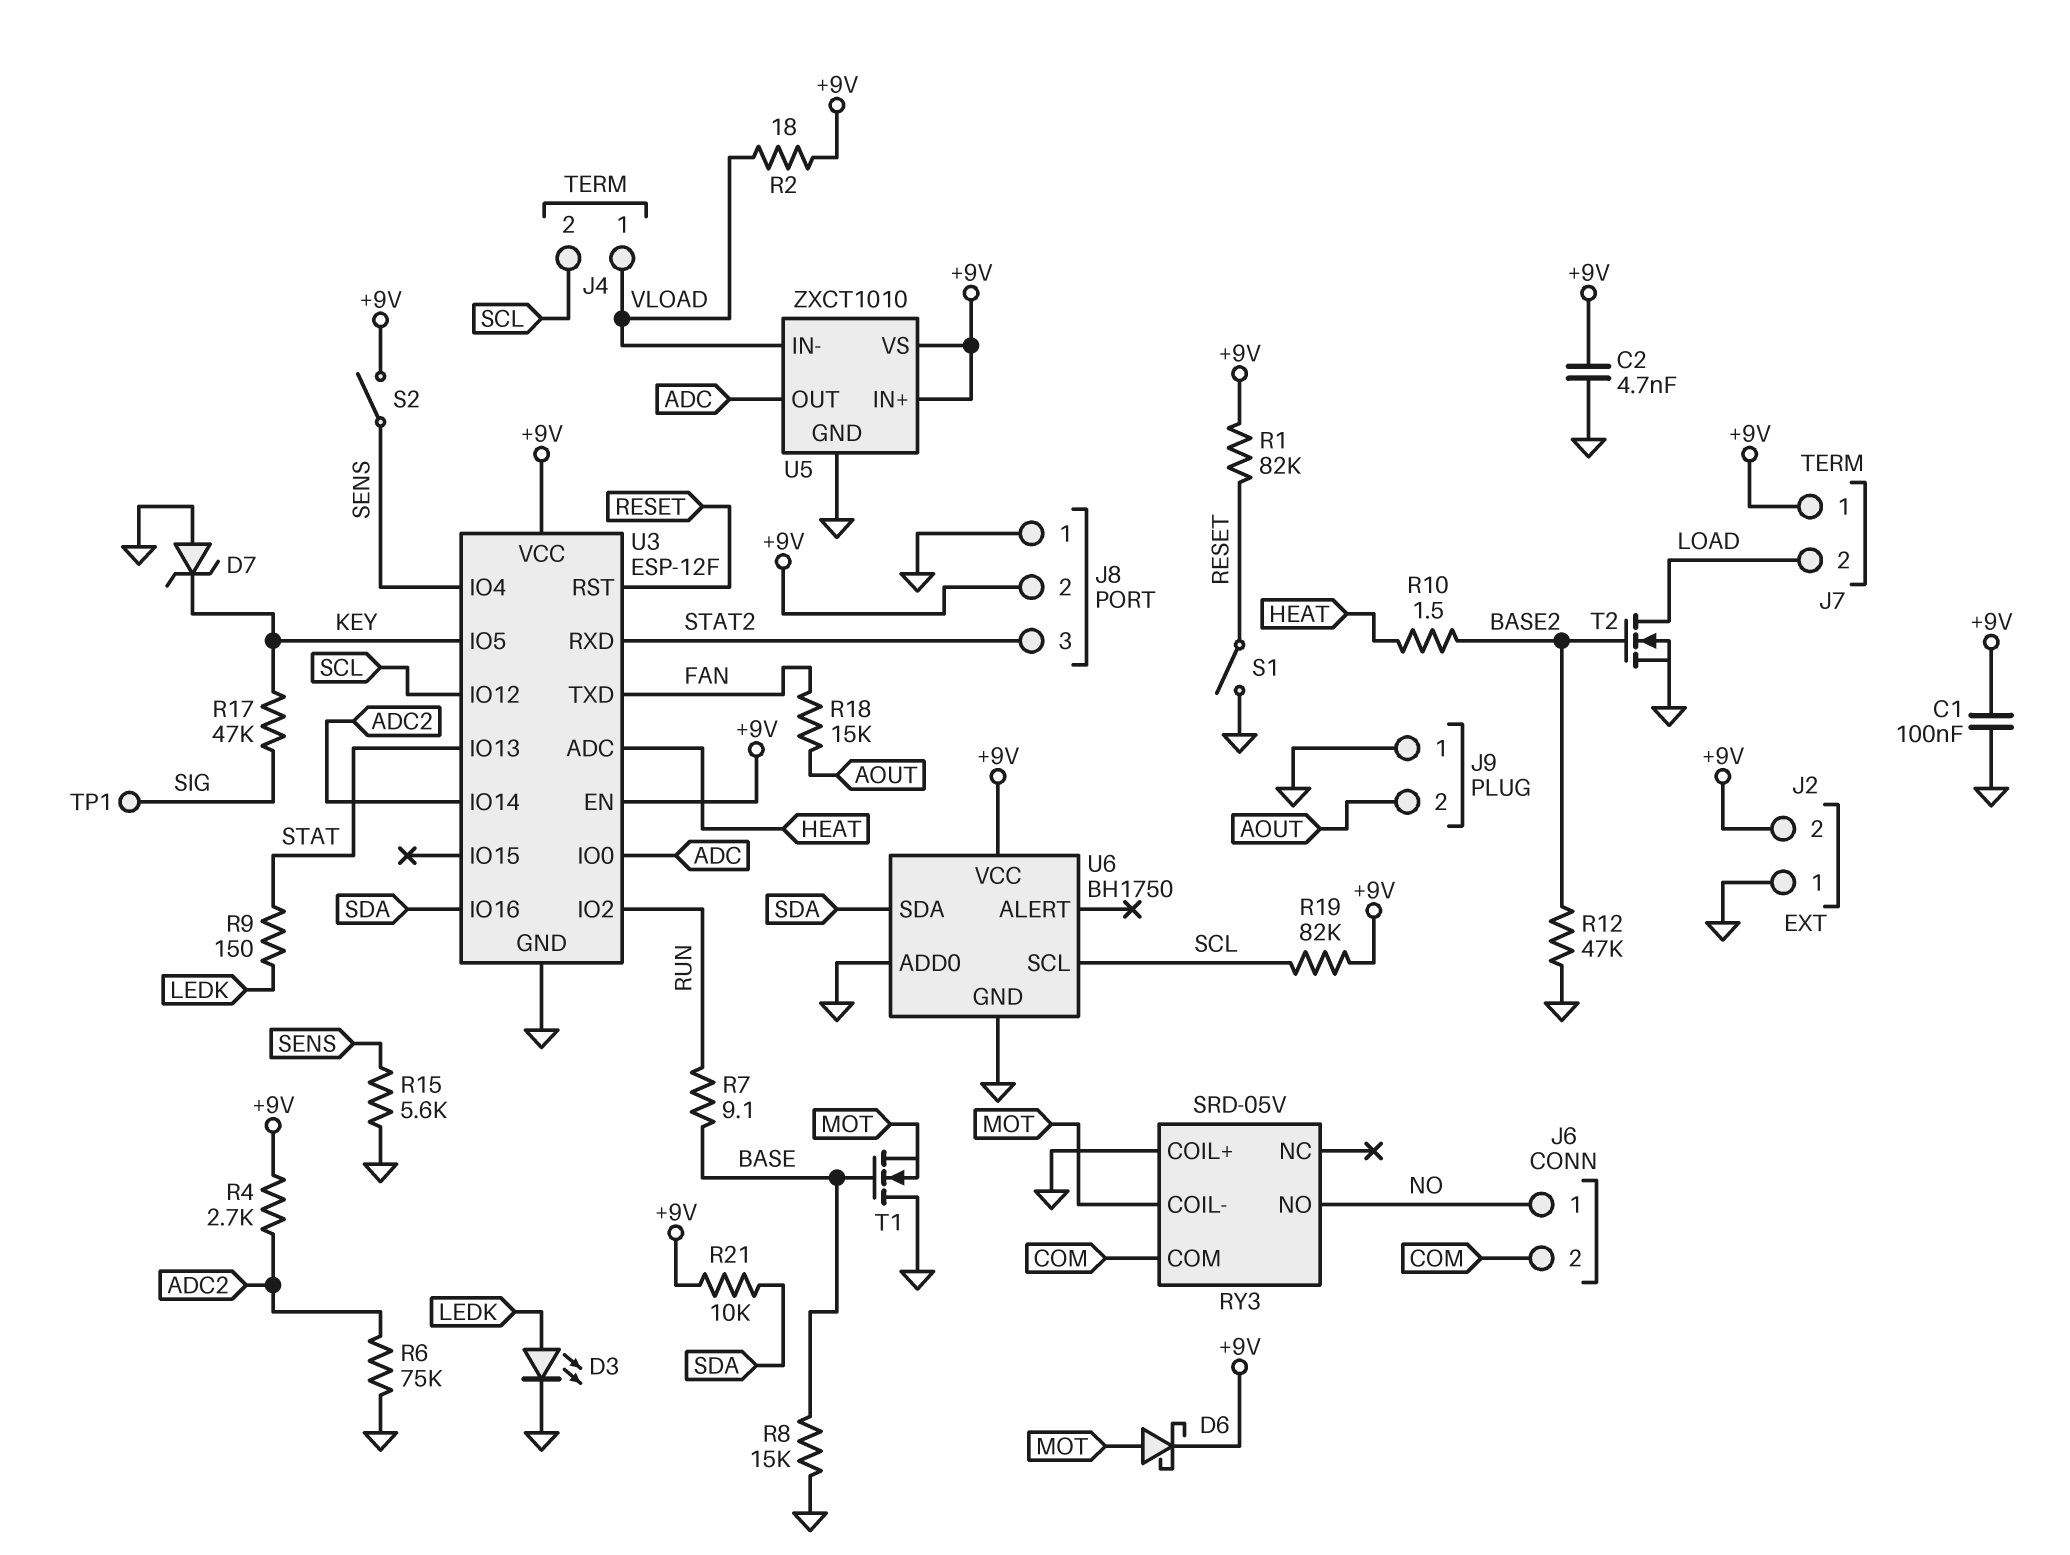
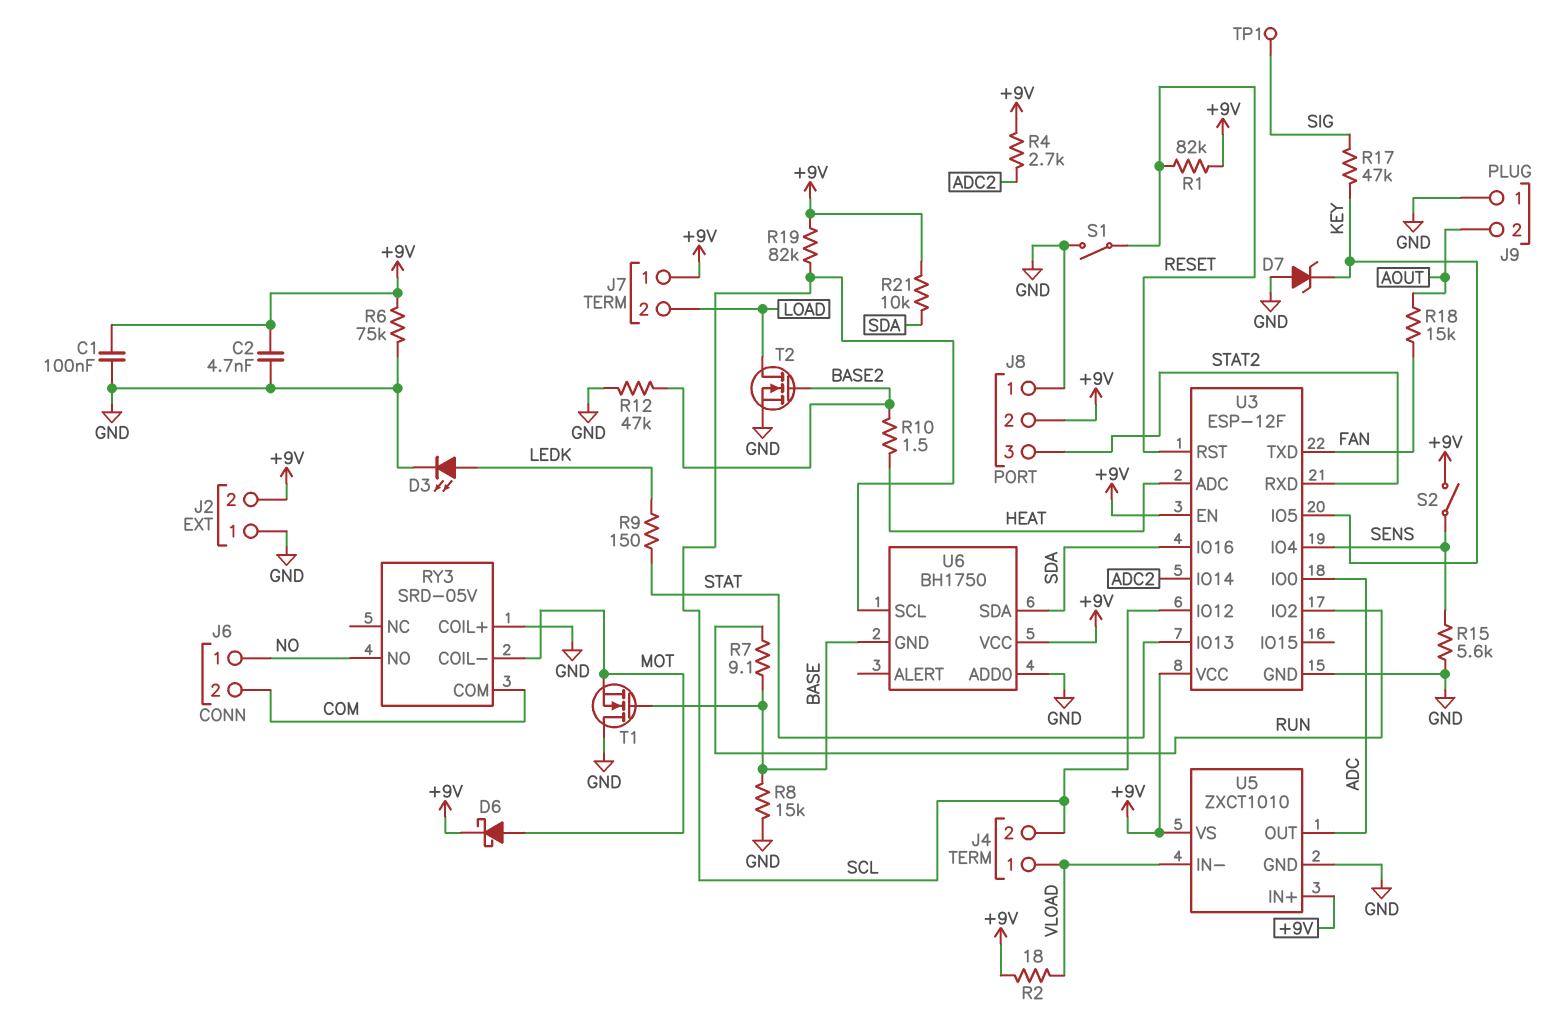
R6: 75k (ADC2, GND) -> 75k (+9V, GND)
U6 pin GND: GND -> BASE

